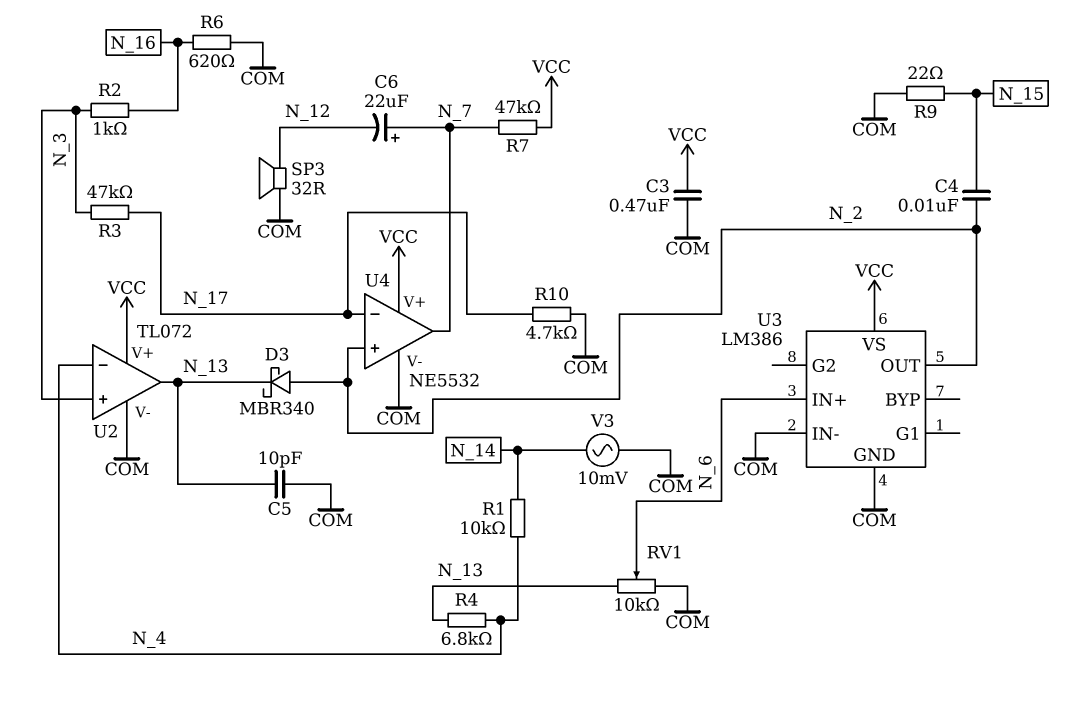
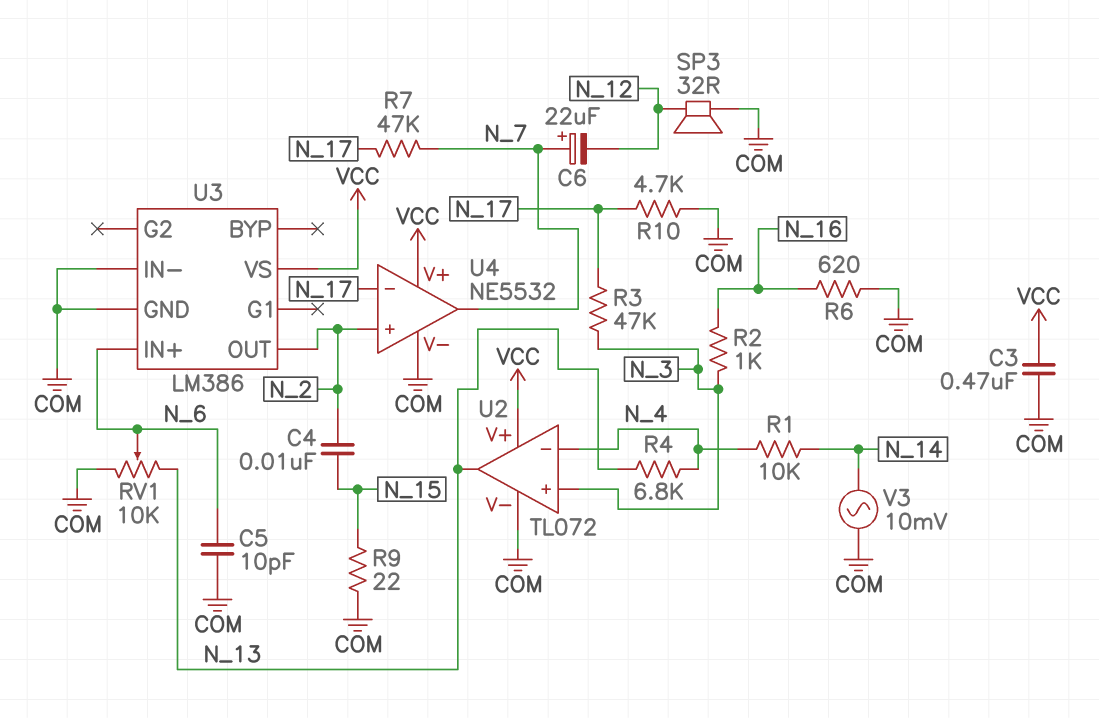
C5: 10pF (COM, N_13) -> 10pF (COM, N_6)
D3: schottky MBR340 (A N_2, K N_13) -> none
R7: 47k (N_7, VCC) -> 47k (N_7, N_17)

